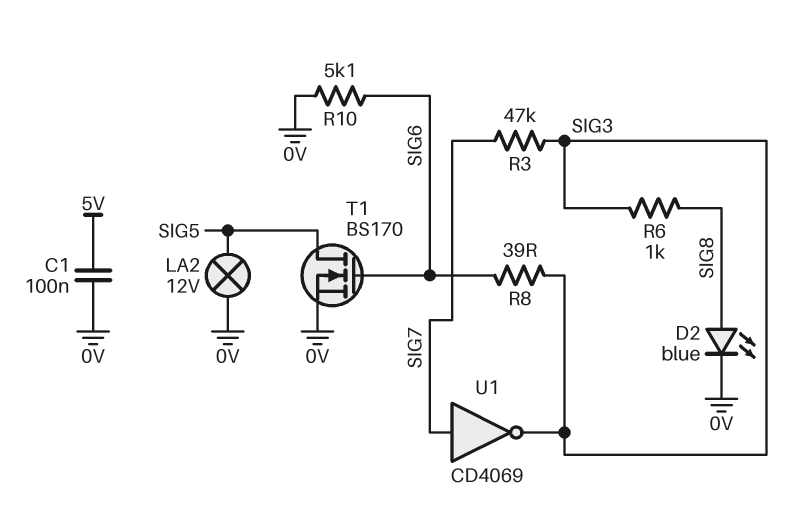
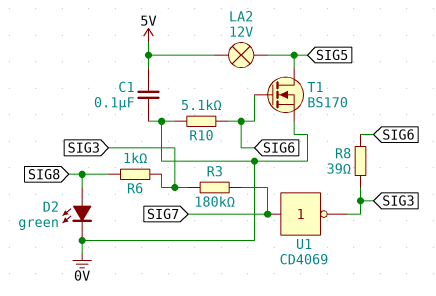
D2: LED blue (A SIG8, K 0V) -> LED green (A SIG8, K 0V)
LA2: lamp 12V (0V, SIG5) -> lamp 12V (5V, SIG5)
R3: 47k (SIG3, SIG7) -> 180k (SIG3, SIG7)

